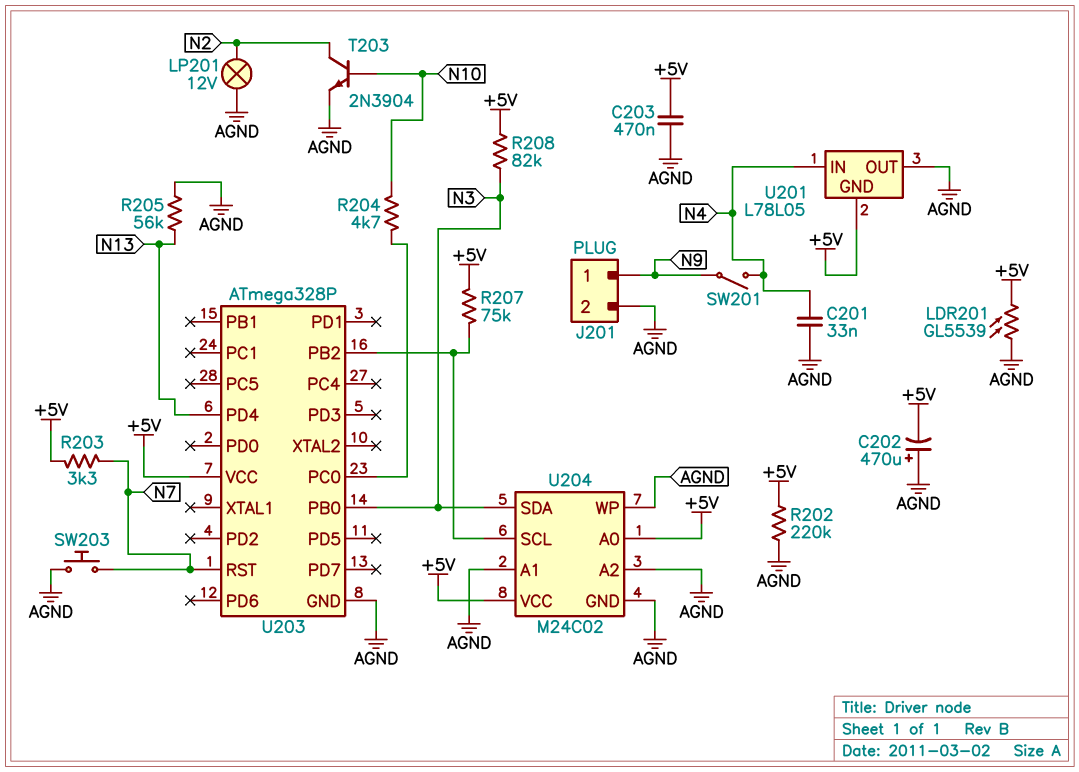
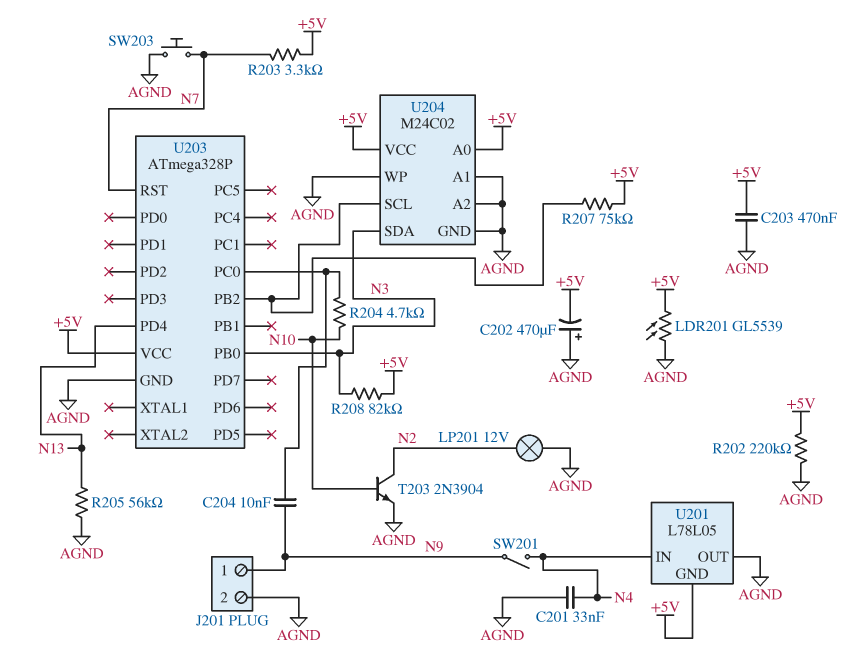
C204: none -> 10nF (N9, U203/PC0)

